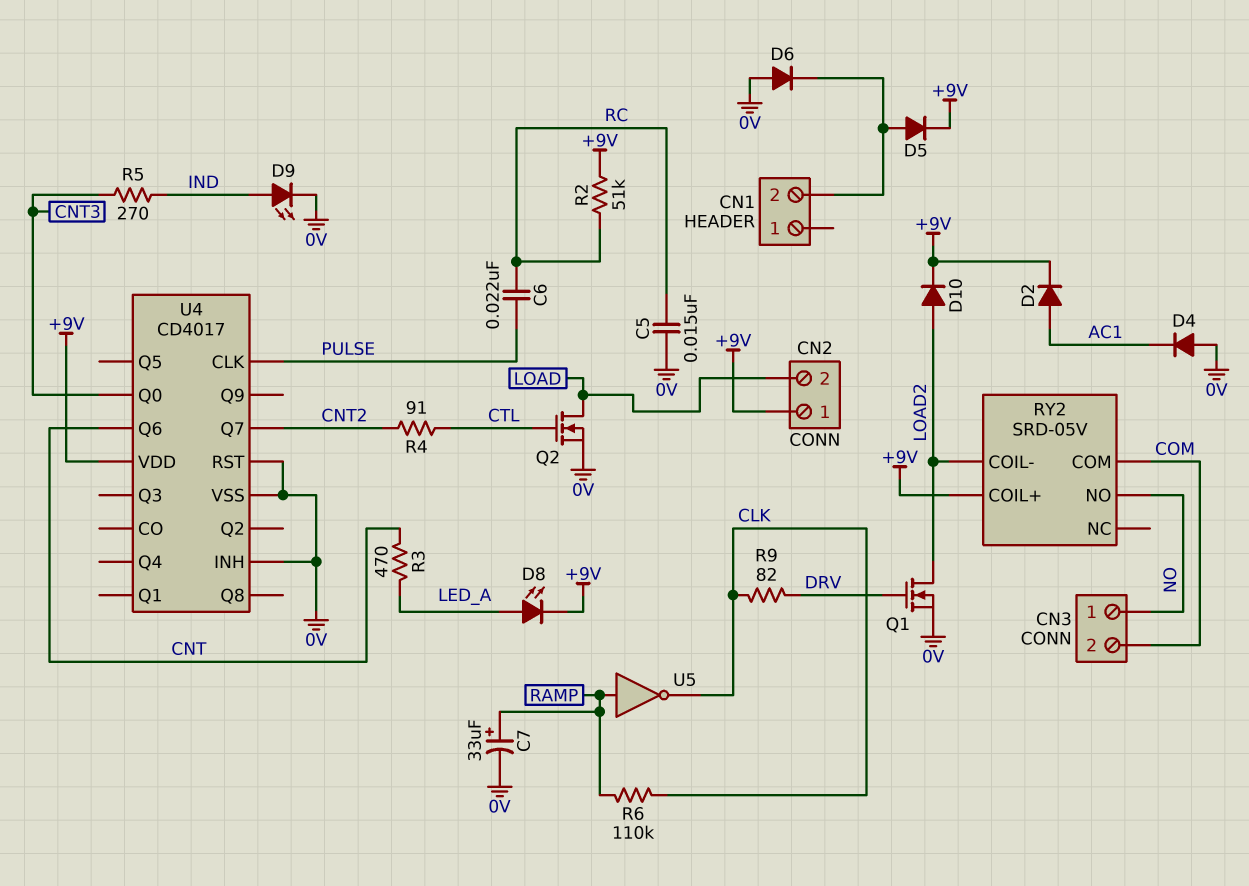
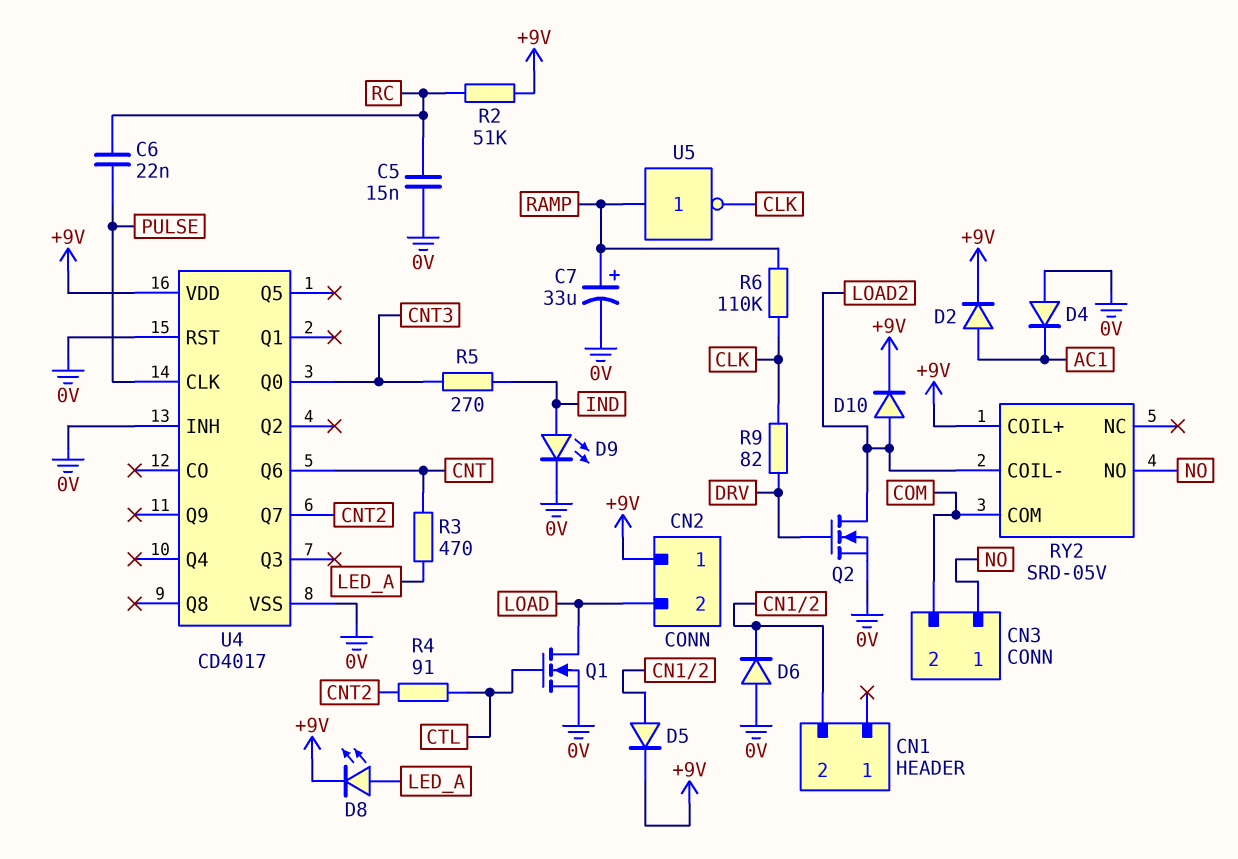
Q1: NMOS (G DRV, D LOAD2, S 0V) -> NMOS (G CTL, D LOAD, S 0V)
Q2: NMOS (G CTL, D LOAD, S 0V) -> NMOS (G DRV, D LOAD2, S 0V)

